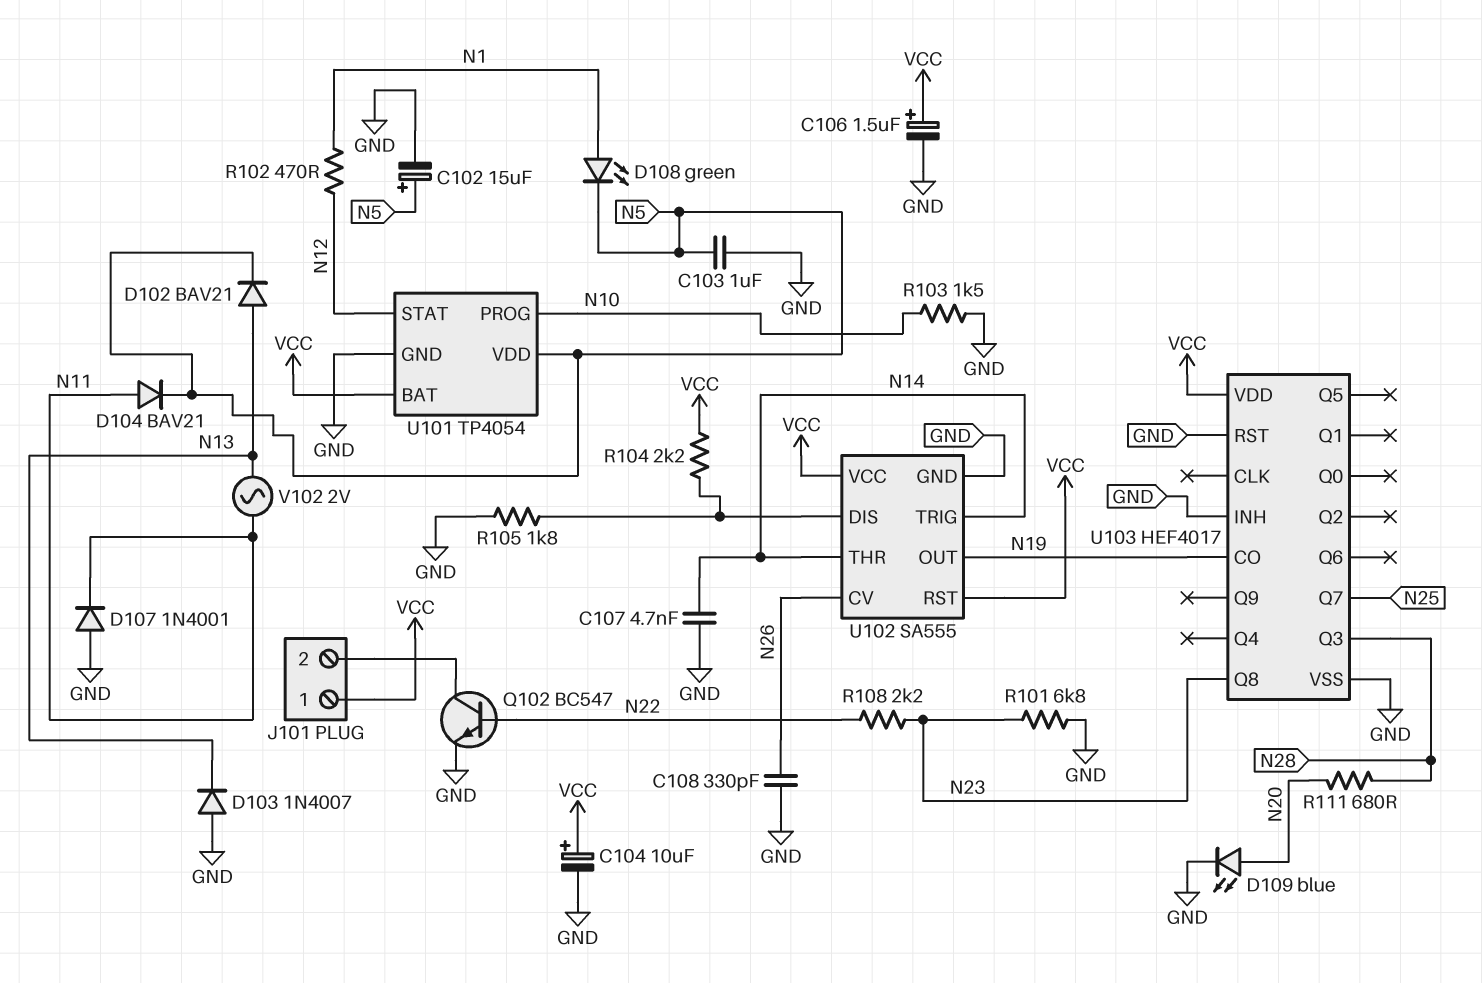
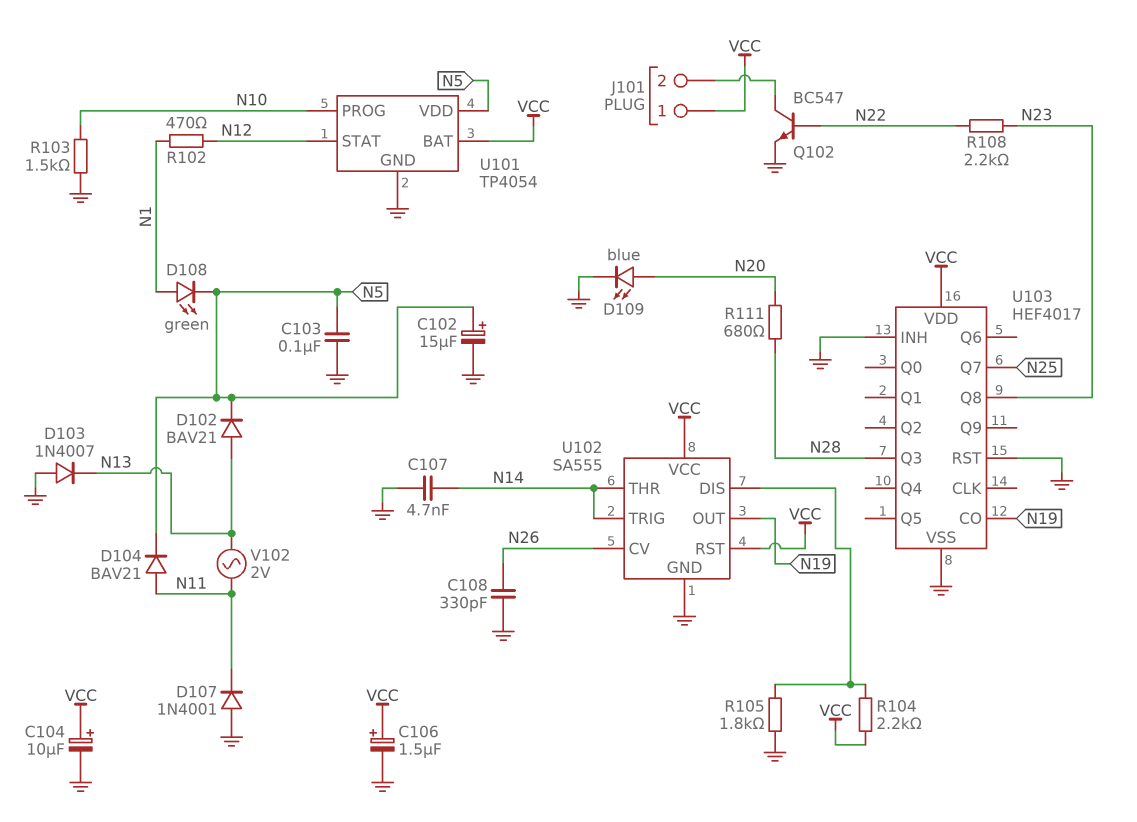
C103: 1uF (GND, N5) -> 100nF (GND, N5)
R101: 6.8k (GND, N23) -> none

